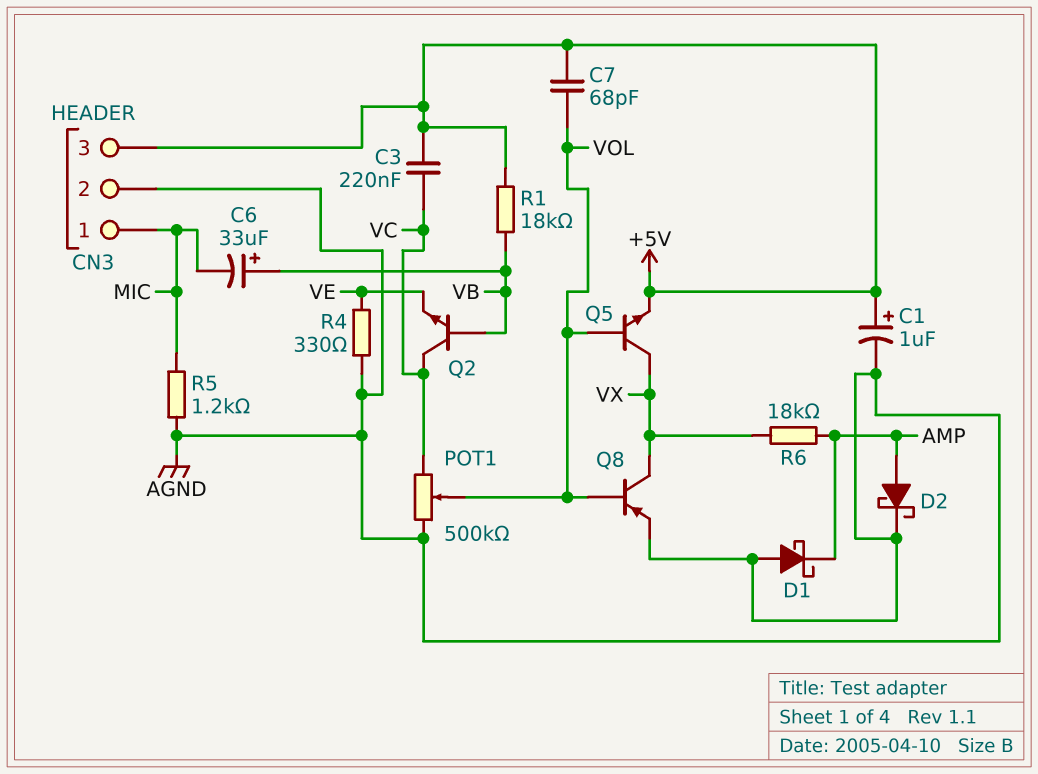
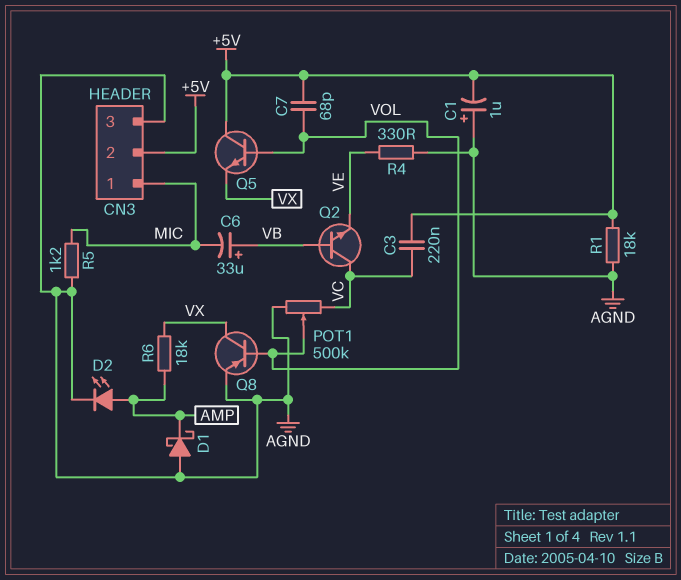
C1: 1uF (plus +5V, minus AGND) -> 1uF (plus AGND, minus +5V)
CN3 pin 2: AGND -> +5V
CN3 pin 3: +5V -> AGND
D2: schottky (A AMP, K AGND) -> LED (A AMP, K AGND)
Q5: NPN (B VOL, C VX, E +5V) -> NPN (B VOL, C +5V, E VX)
R1: 18k (+5V, VB) -> 18k (+5V, AGND)

